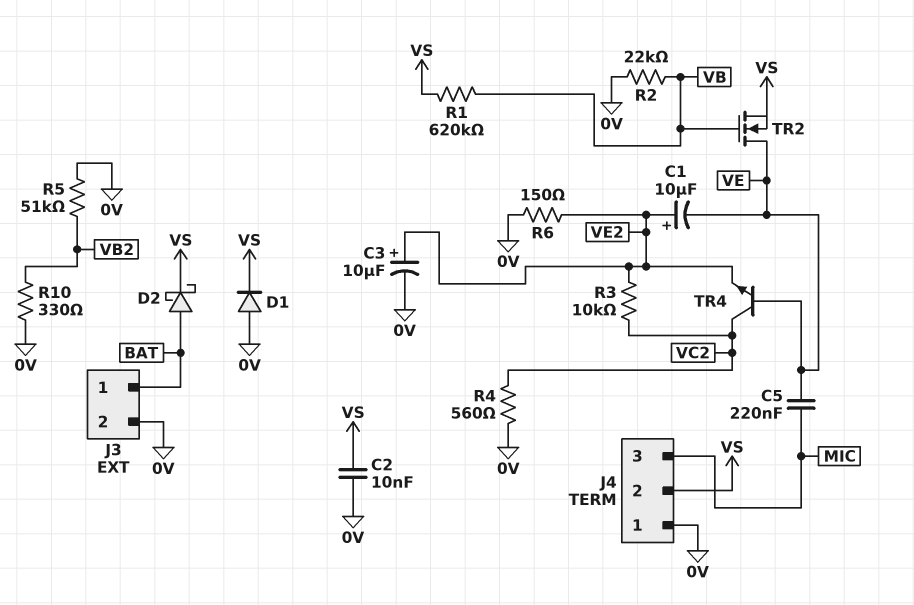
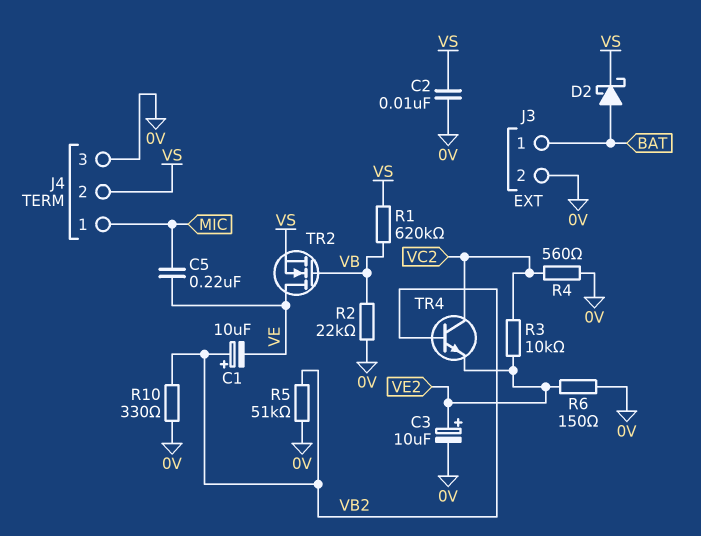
C1: 10uF (plus VE2, minus VE) -> 10uF (plus VB2, minus VE)
D1: diode (A 0V, K VS) -> none
J4 pin 1: 0V -> MIC
J4 pin 3: MIC -> 0V
TR4: NPN (B VE, C VC2, E VE2) -> NPN (B VB2, C VC2, E VE2)

